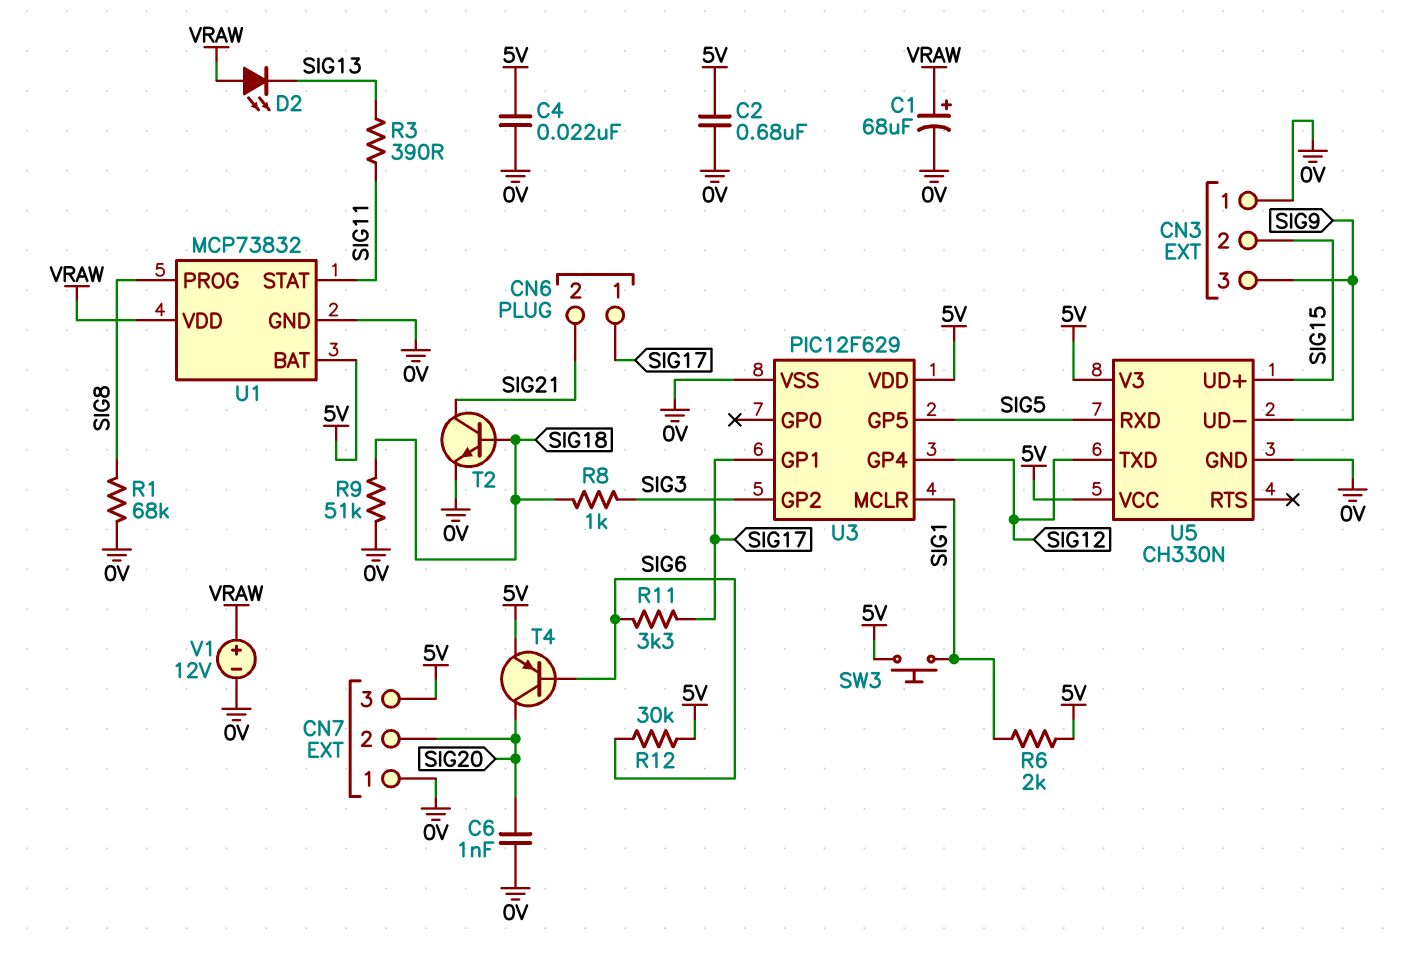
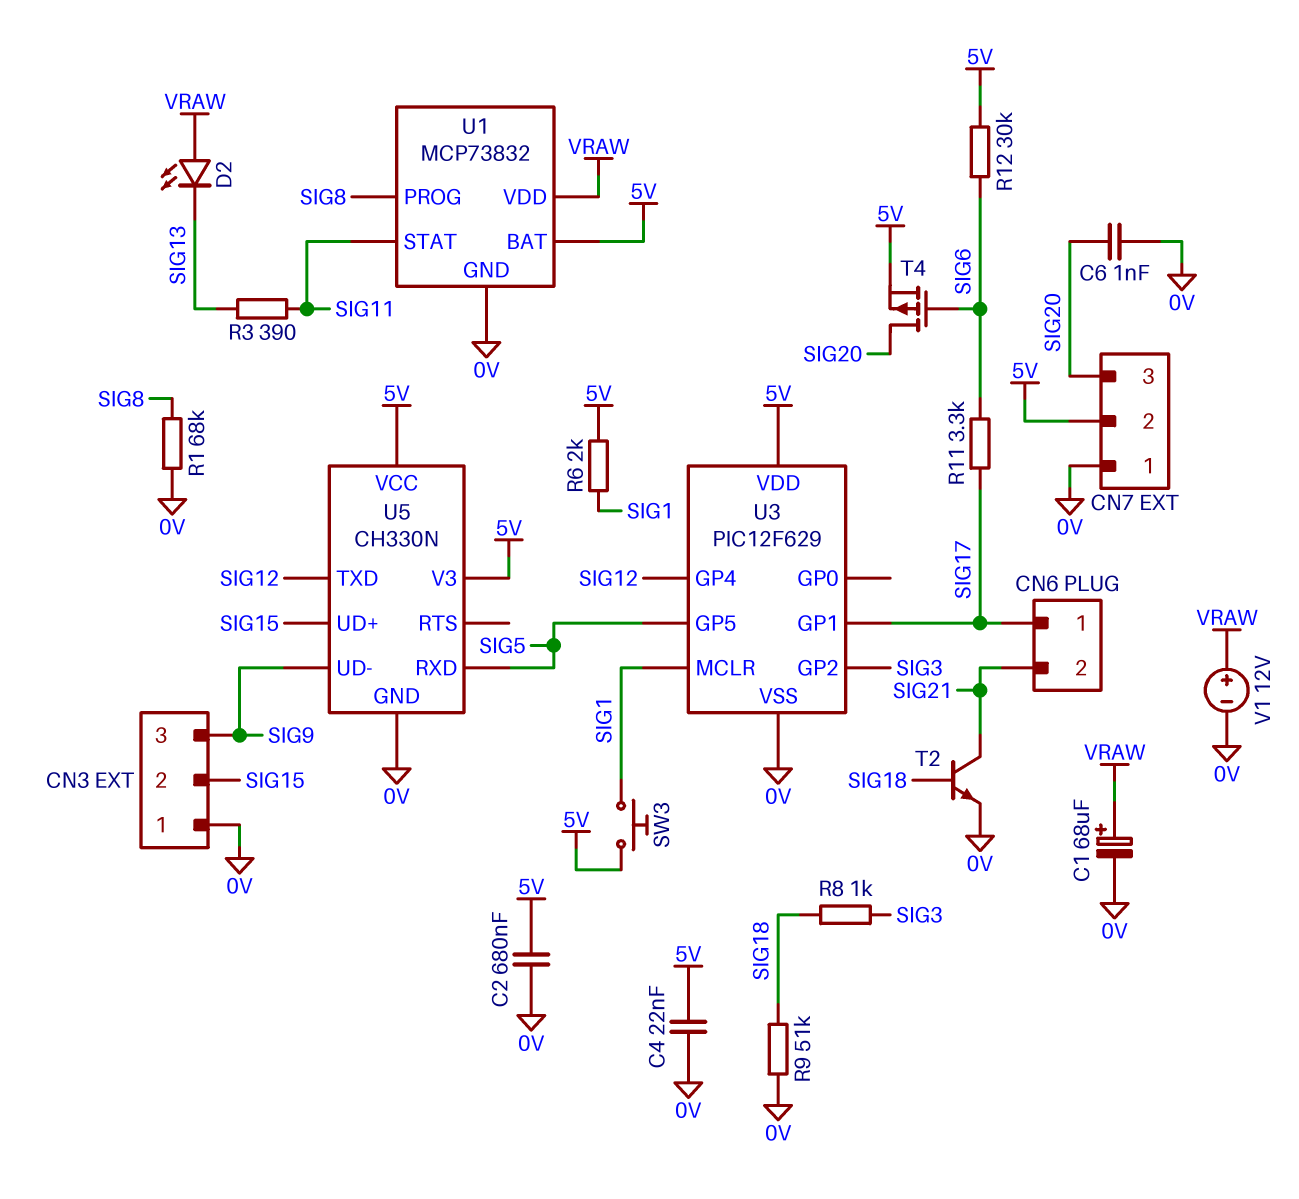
CN7 pin 2: SIG20 -> 5V
CN7 pin 3: 5V -> SIG20
T4: PNP (B SIG6, C SIG20, E 5V) -> PMOS (G SIG6, D SIG20, S 5V)

